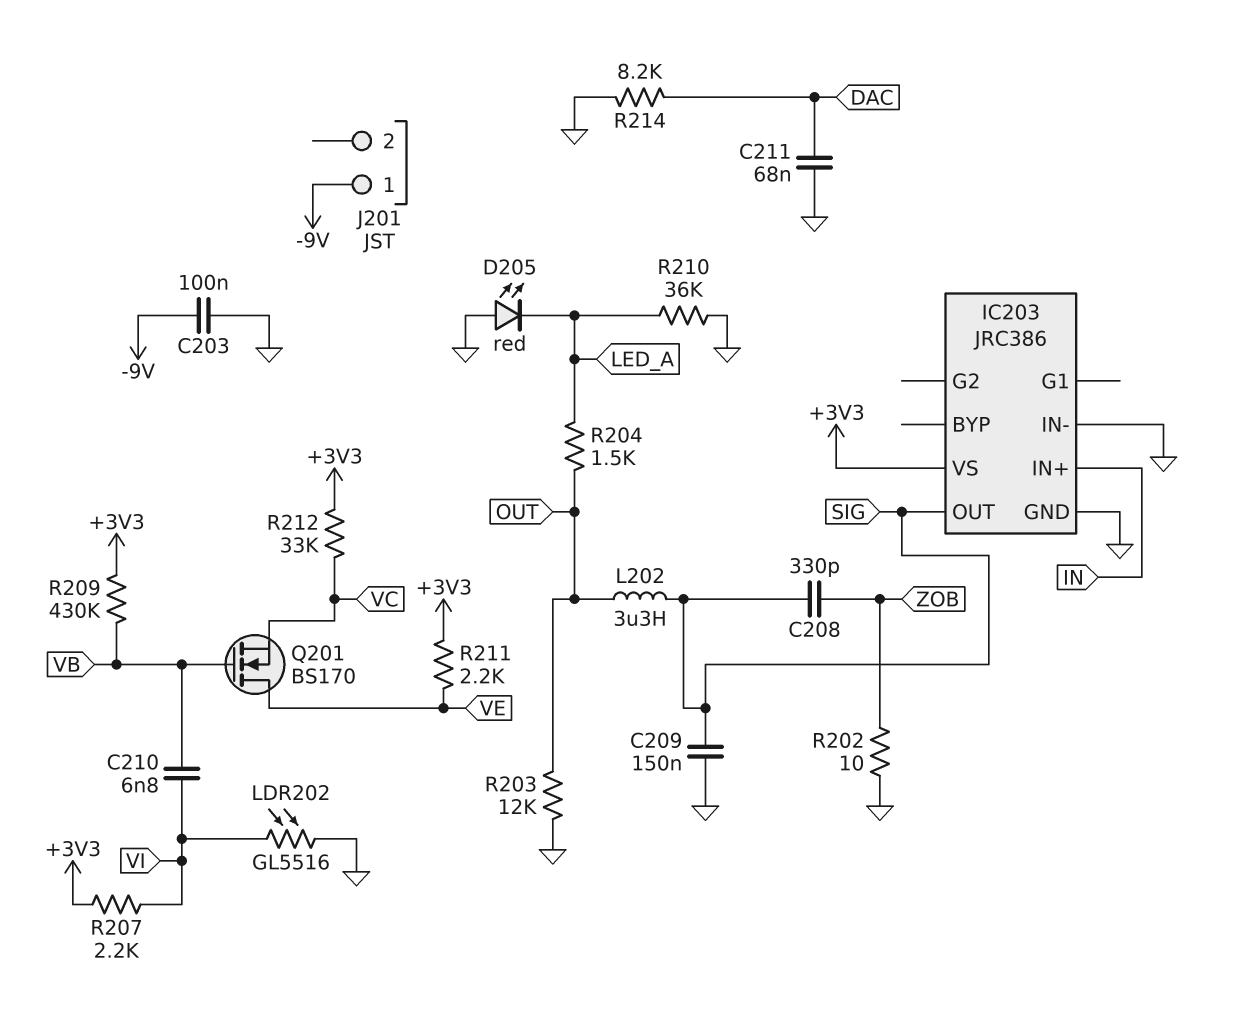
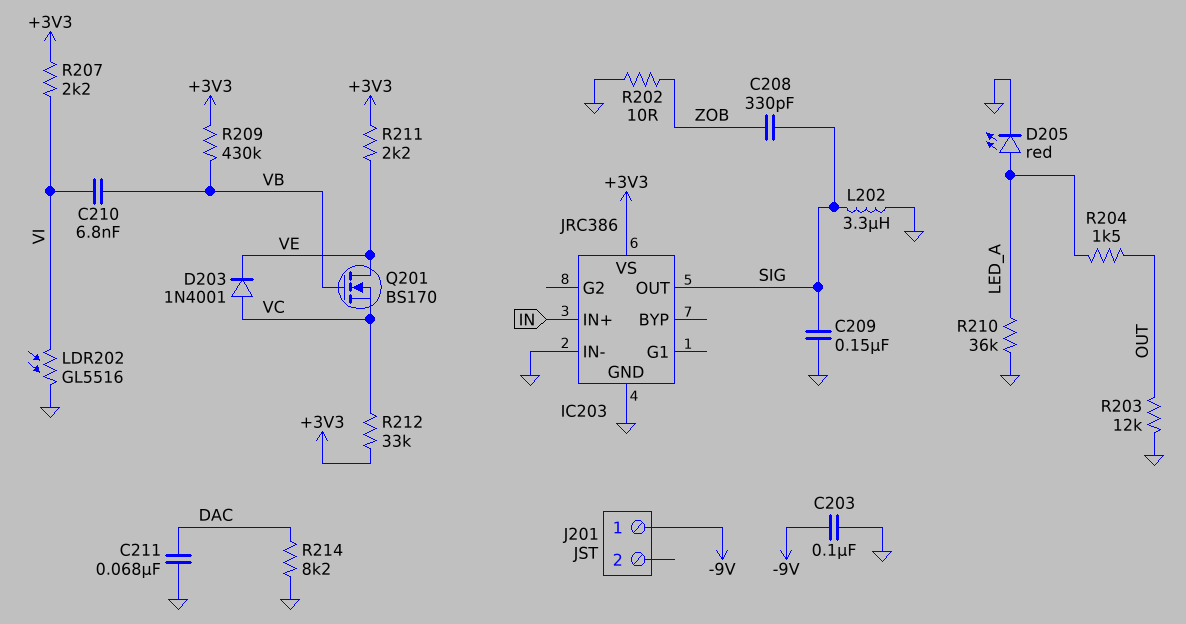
D203: none -> diode 1N4001 (A VC, K VE)
D205: LED red (A GND, K LED_A) -> LED red (A LED_A, K GND)
L202: 3.3uH (OUT, SIG) -> 3.3uH (GND, SIG)

